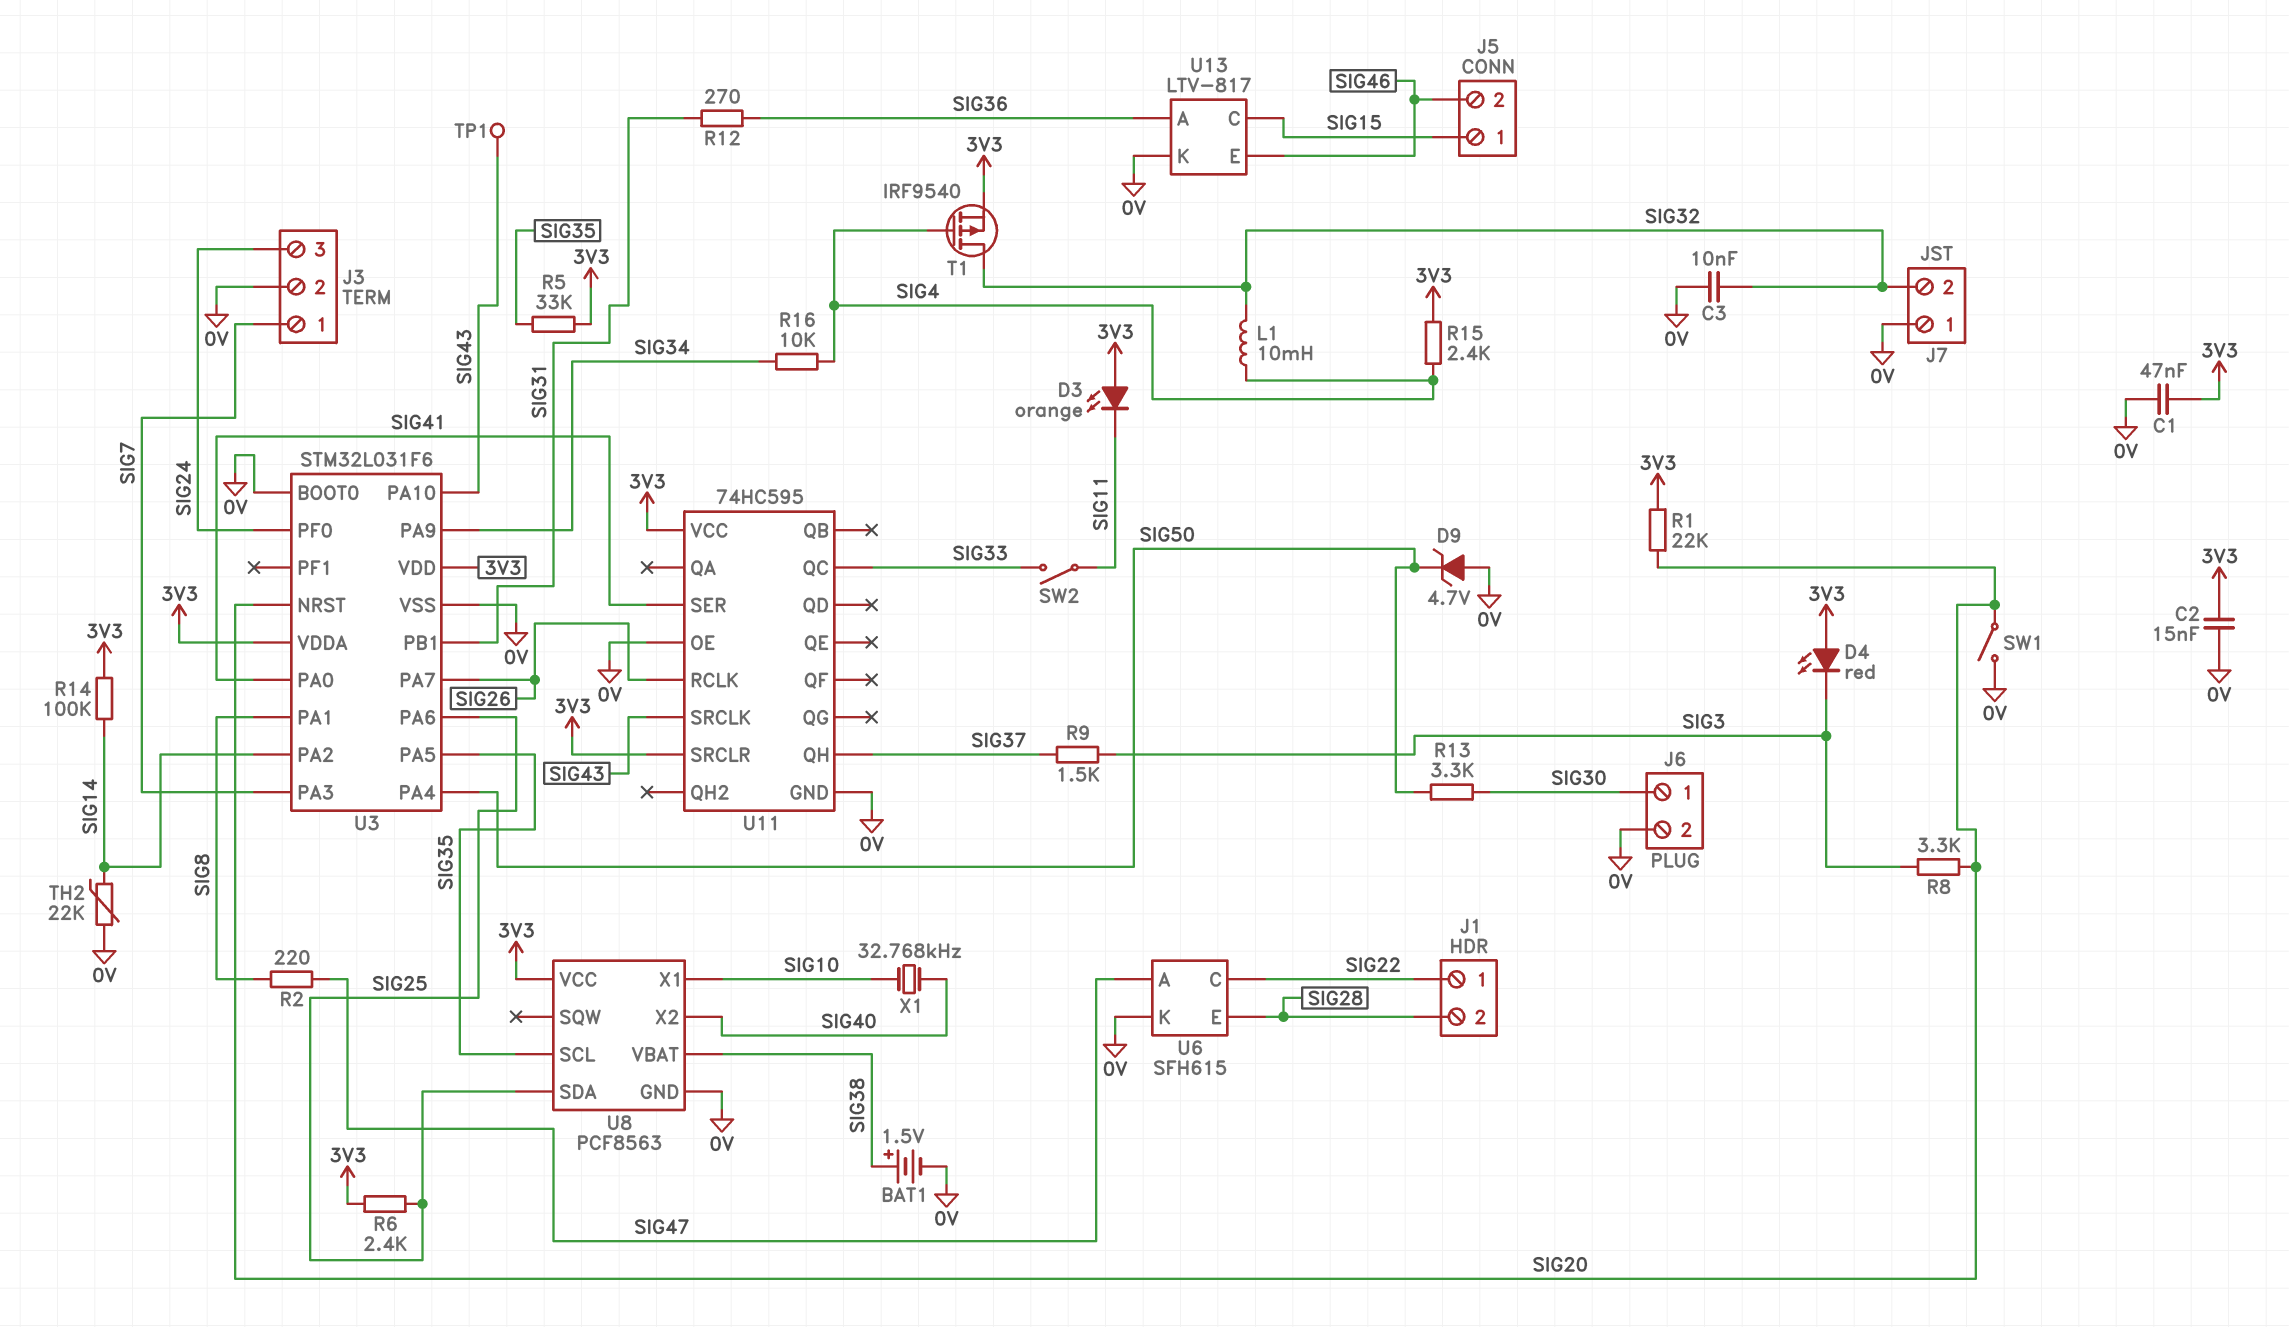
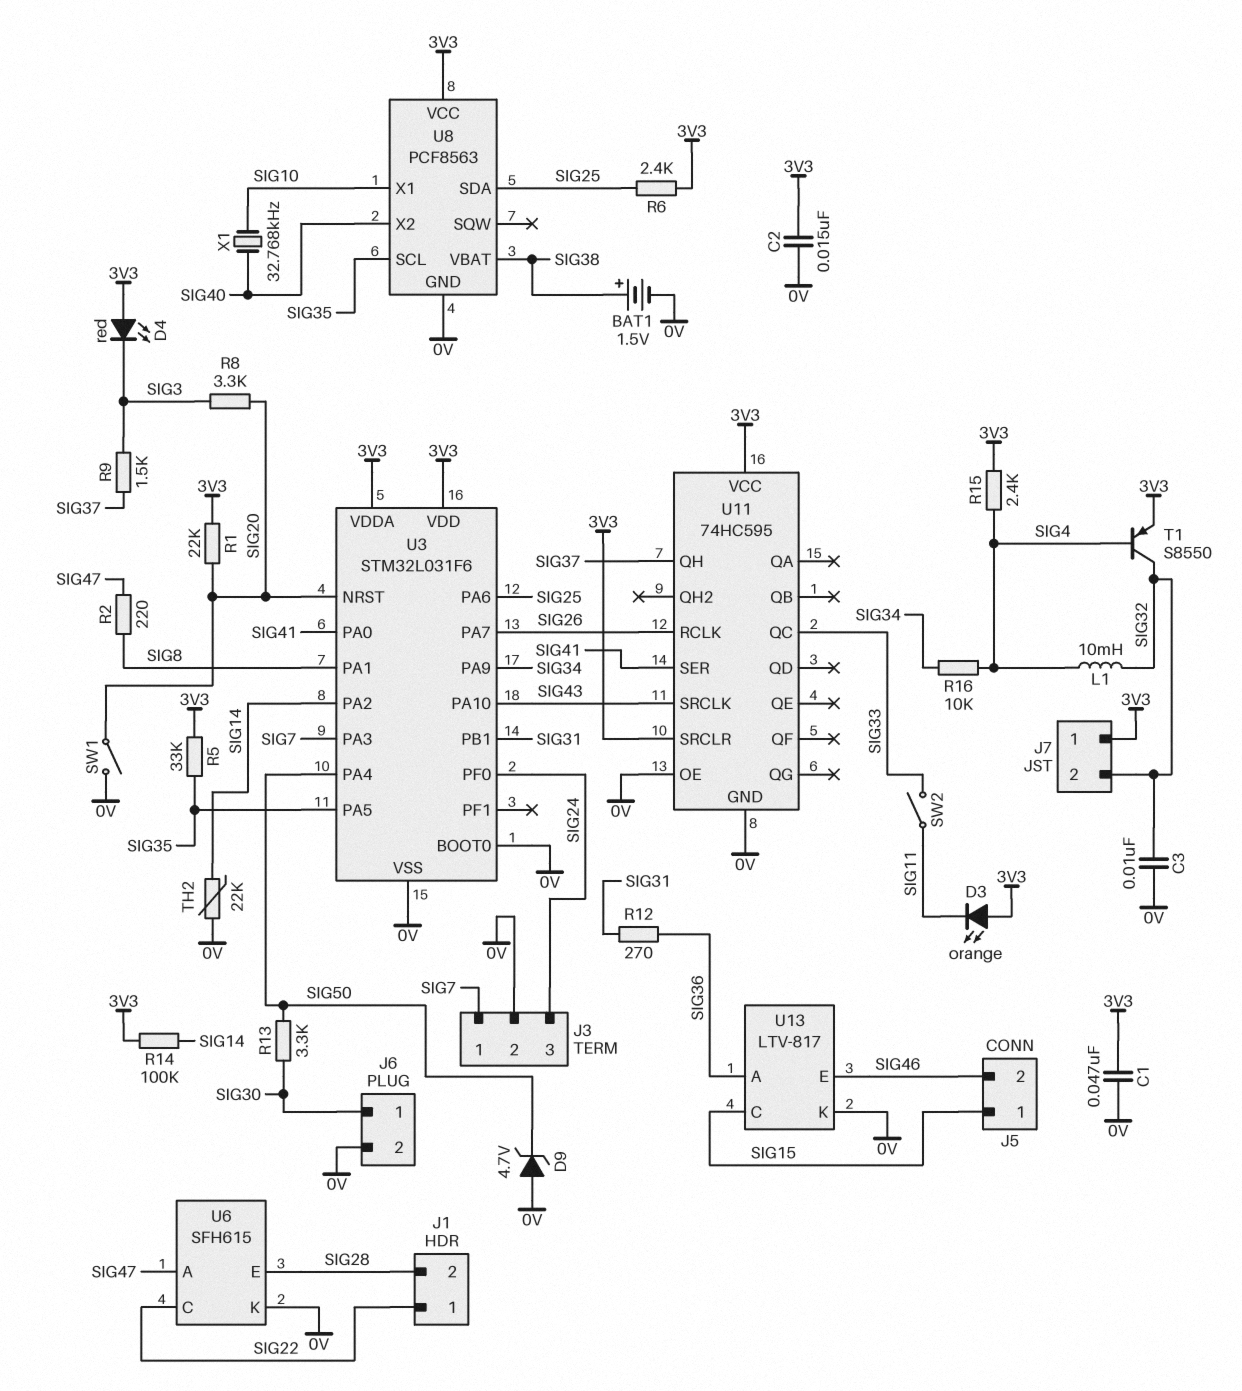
J7 pin 1: 0V -> 3V3
T1: PMOS IRF9540 (G SIG4, D SIG32, S 3V3) -> PNP S8550 (B SIG4, C SIG32, E 3V3)
TP1: test point (SIG43) -> none

